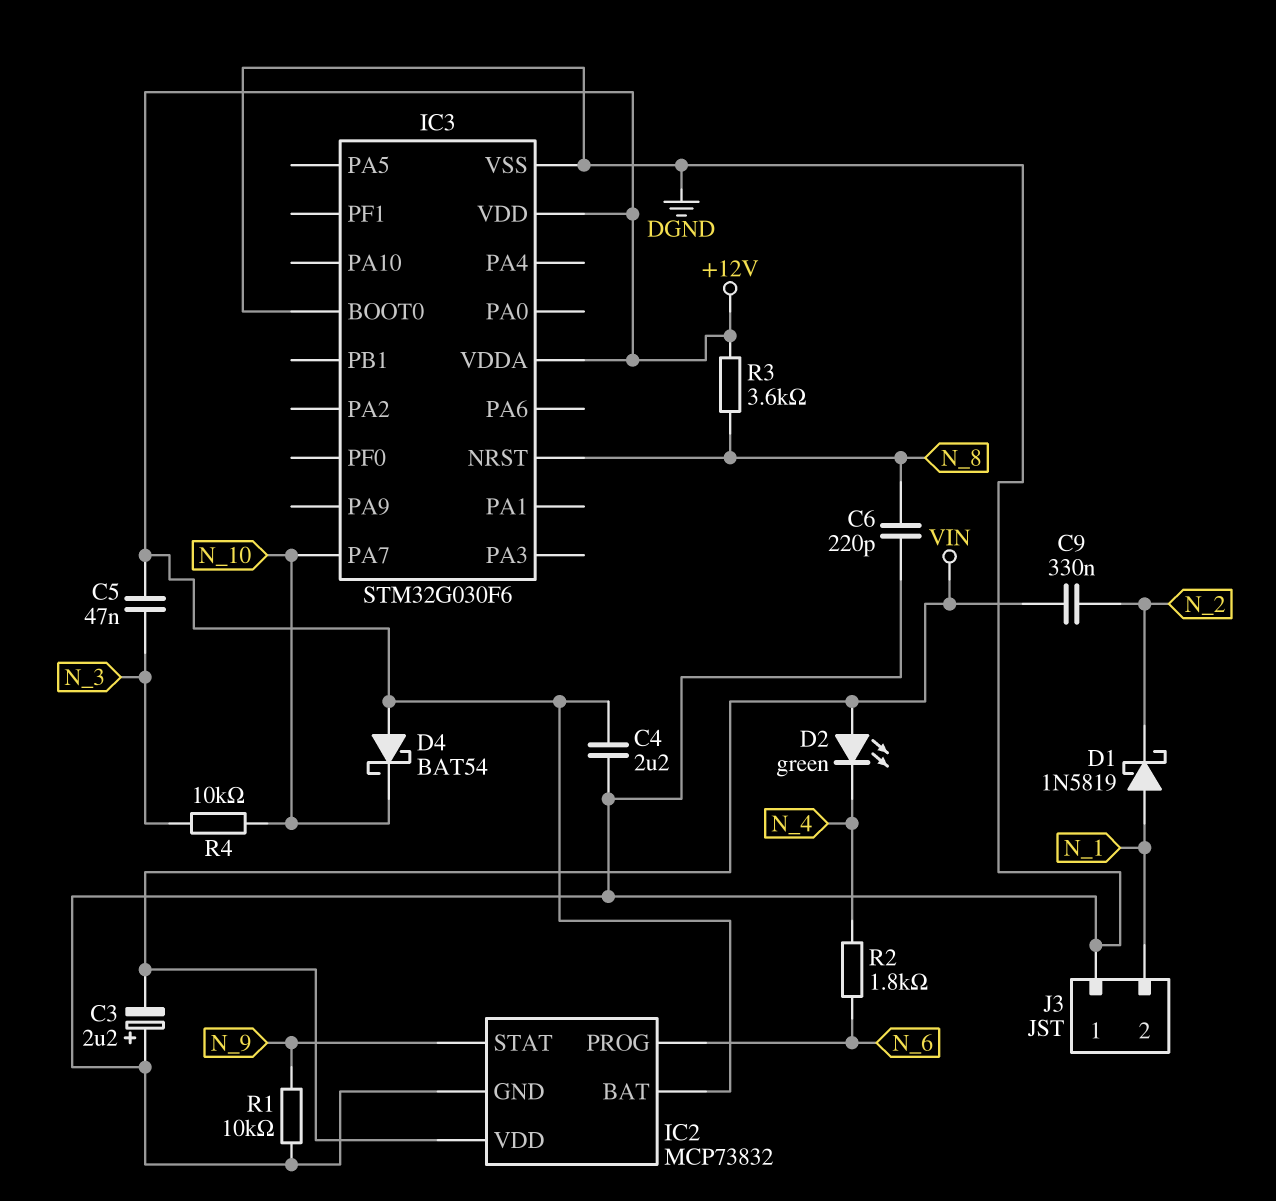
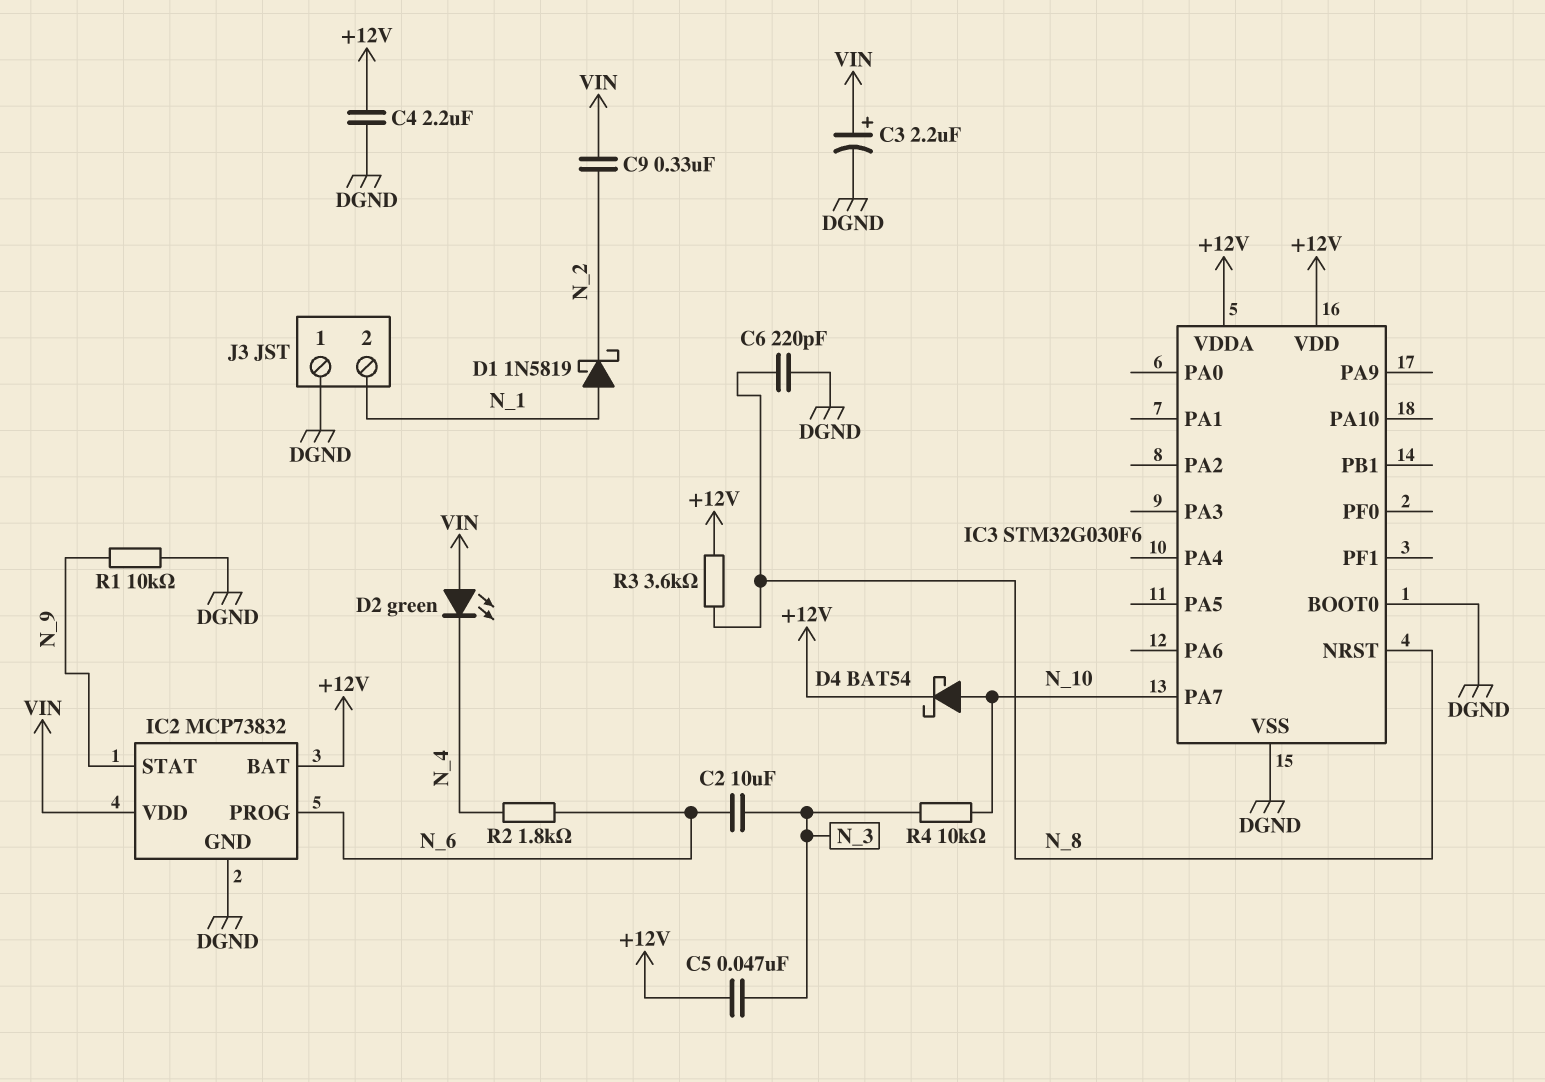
C2: none -> 10uF (N_3, N_6)
C3: 2.2uF (plus DGND, minus VIN) -> 2.2uF (plus VIN, minus DGND)
D4: schottky BAT54 (A +12V, K N_10) -> schottky BAT54 (A N_10, K +12V)

